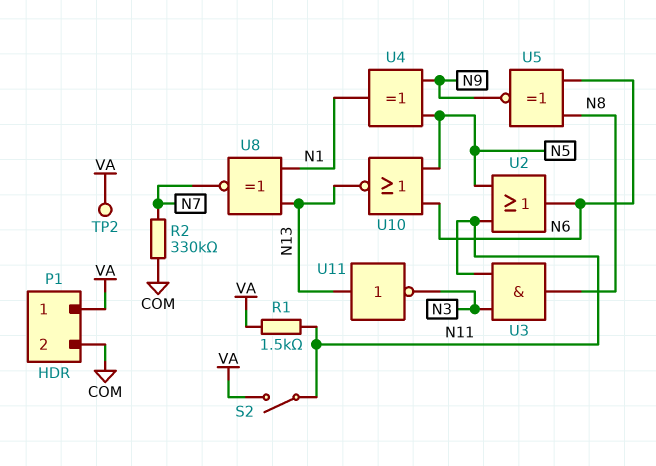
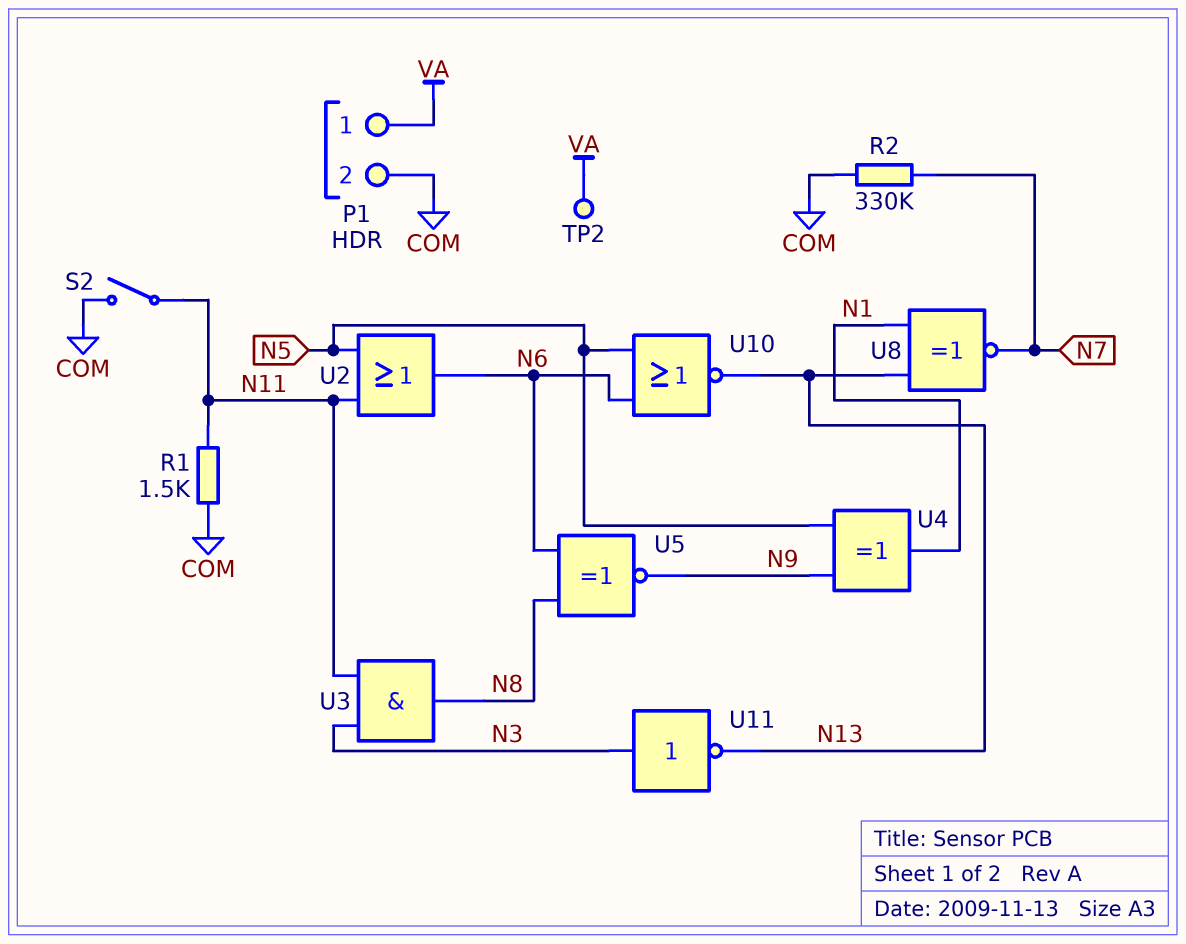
R1: 1.5k (N11, VA) -> 1.5k (COM, N11)
S2: switch (N11, VA) -> switch (COM, N11)
U11: NOT (in N13, out N3) -> NOT (in N3, out N13)

